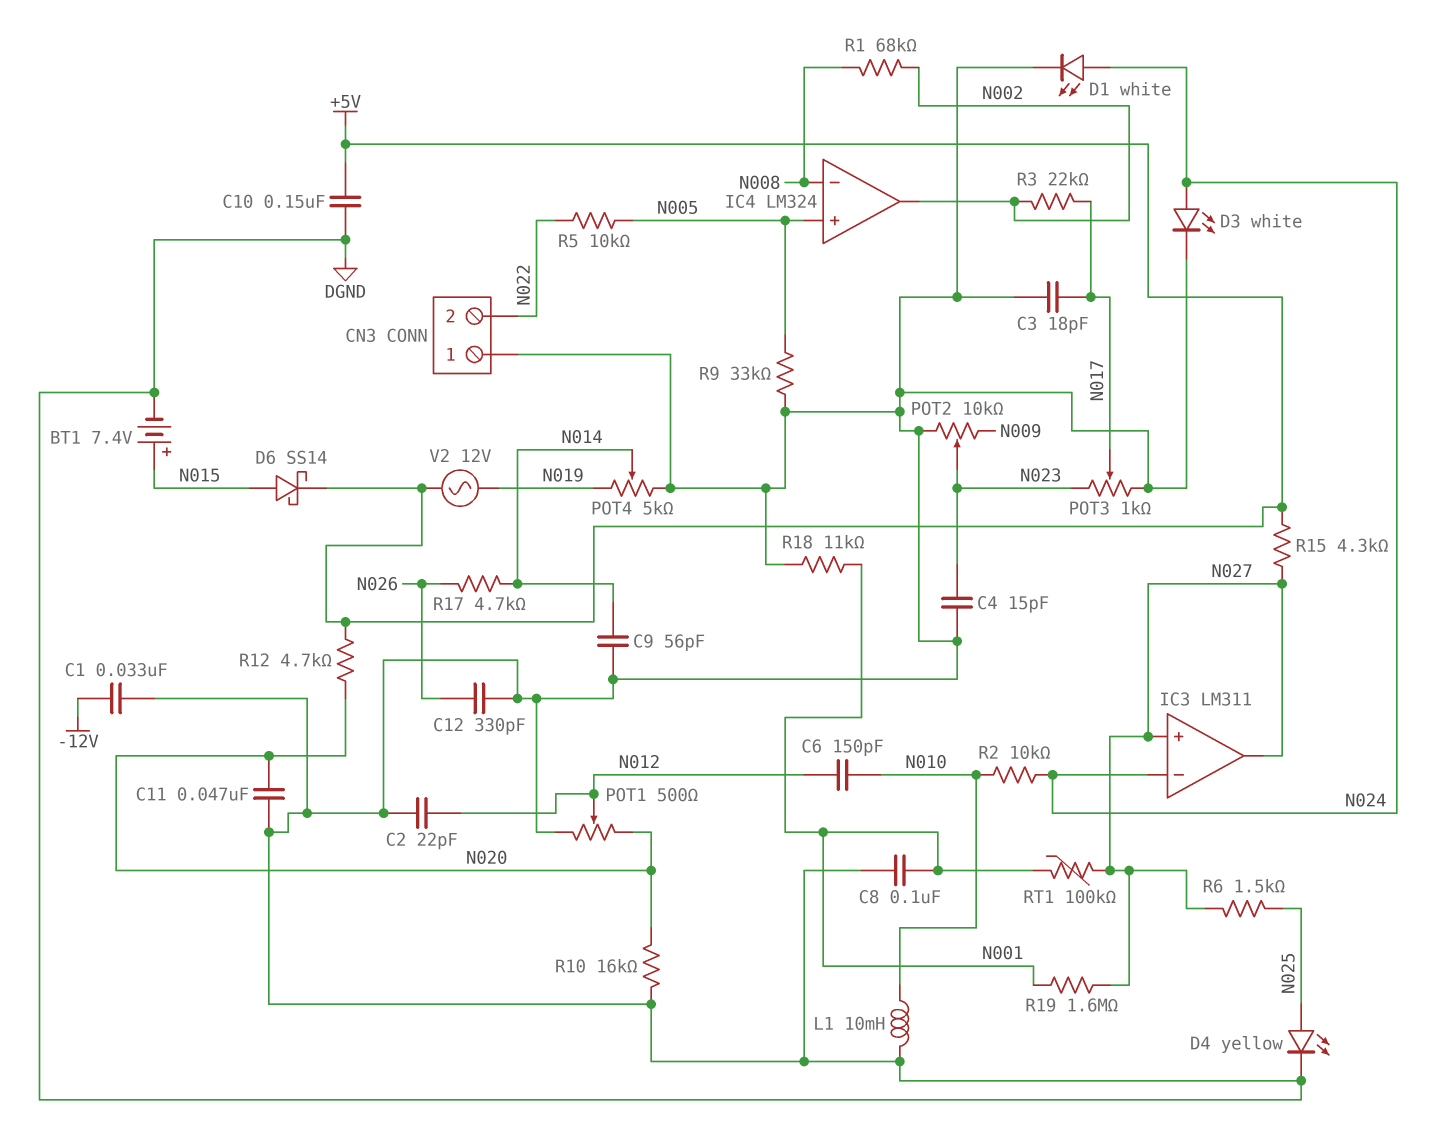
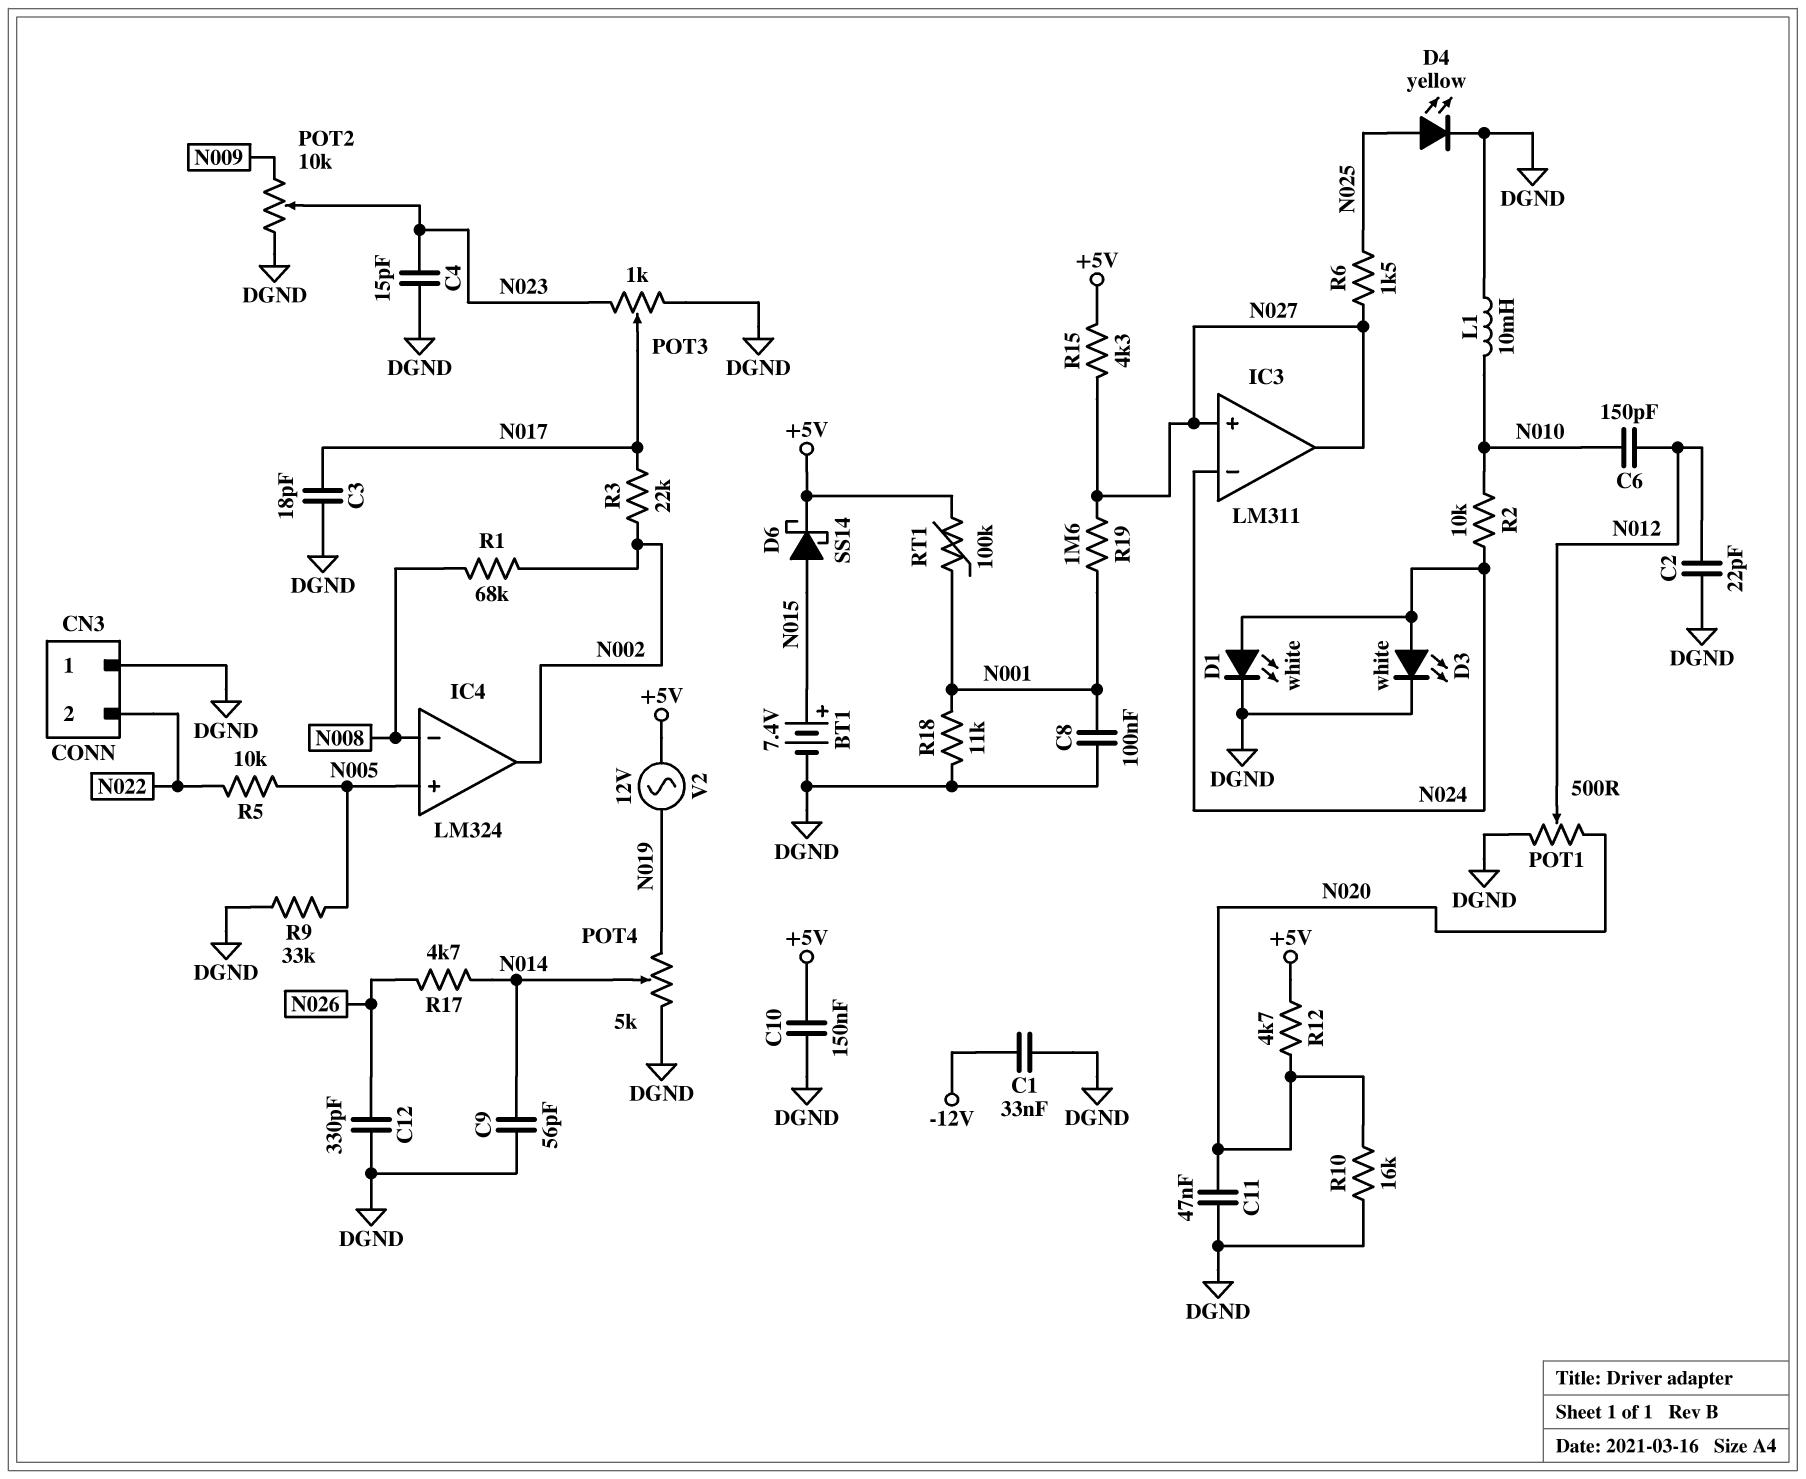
RT1: 100k (N001, N027) -> 100k (+5V, N001)

